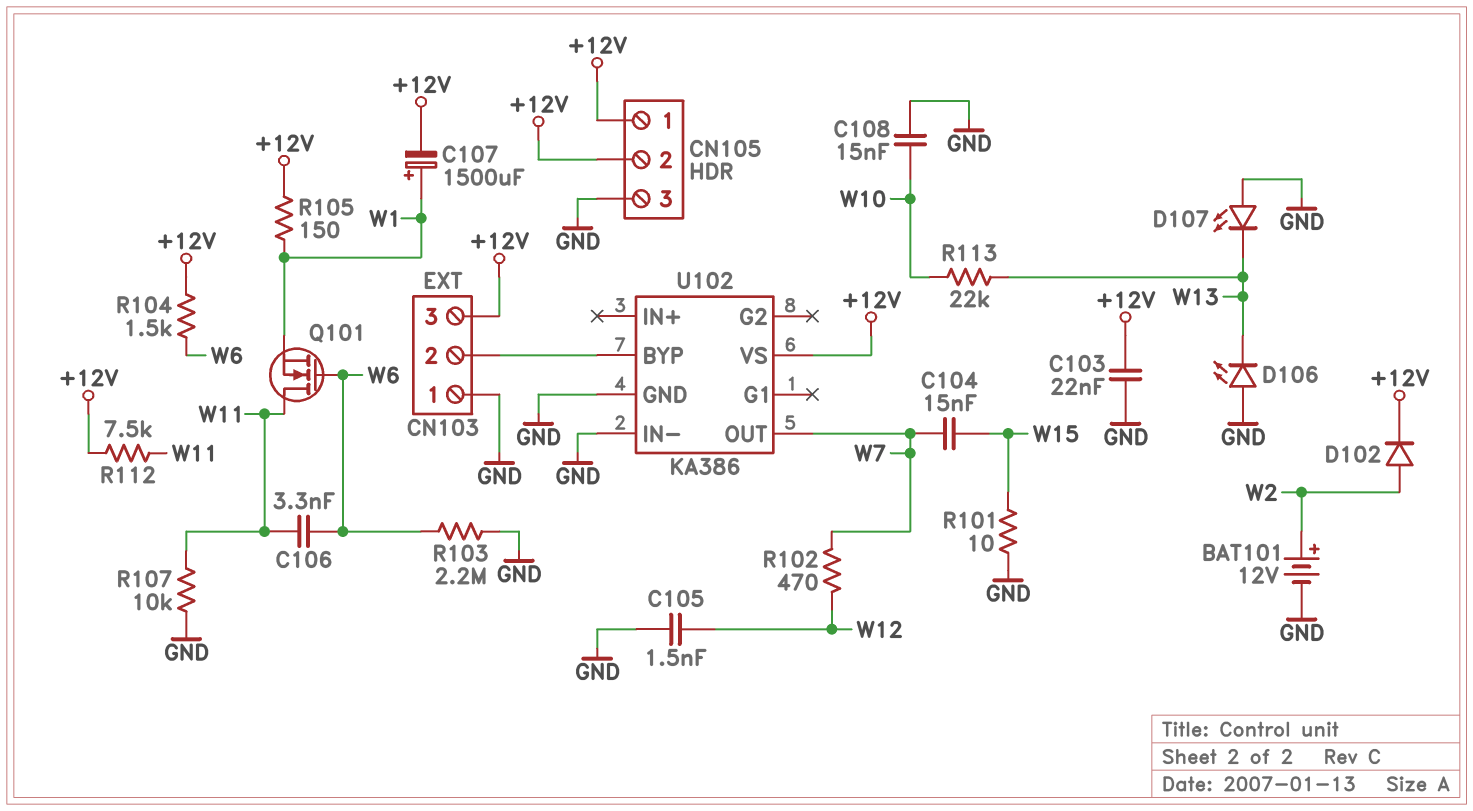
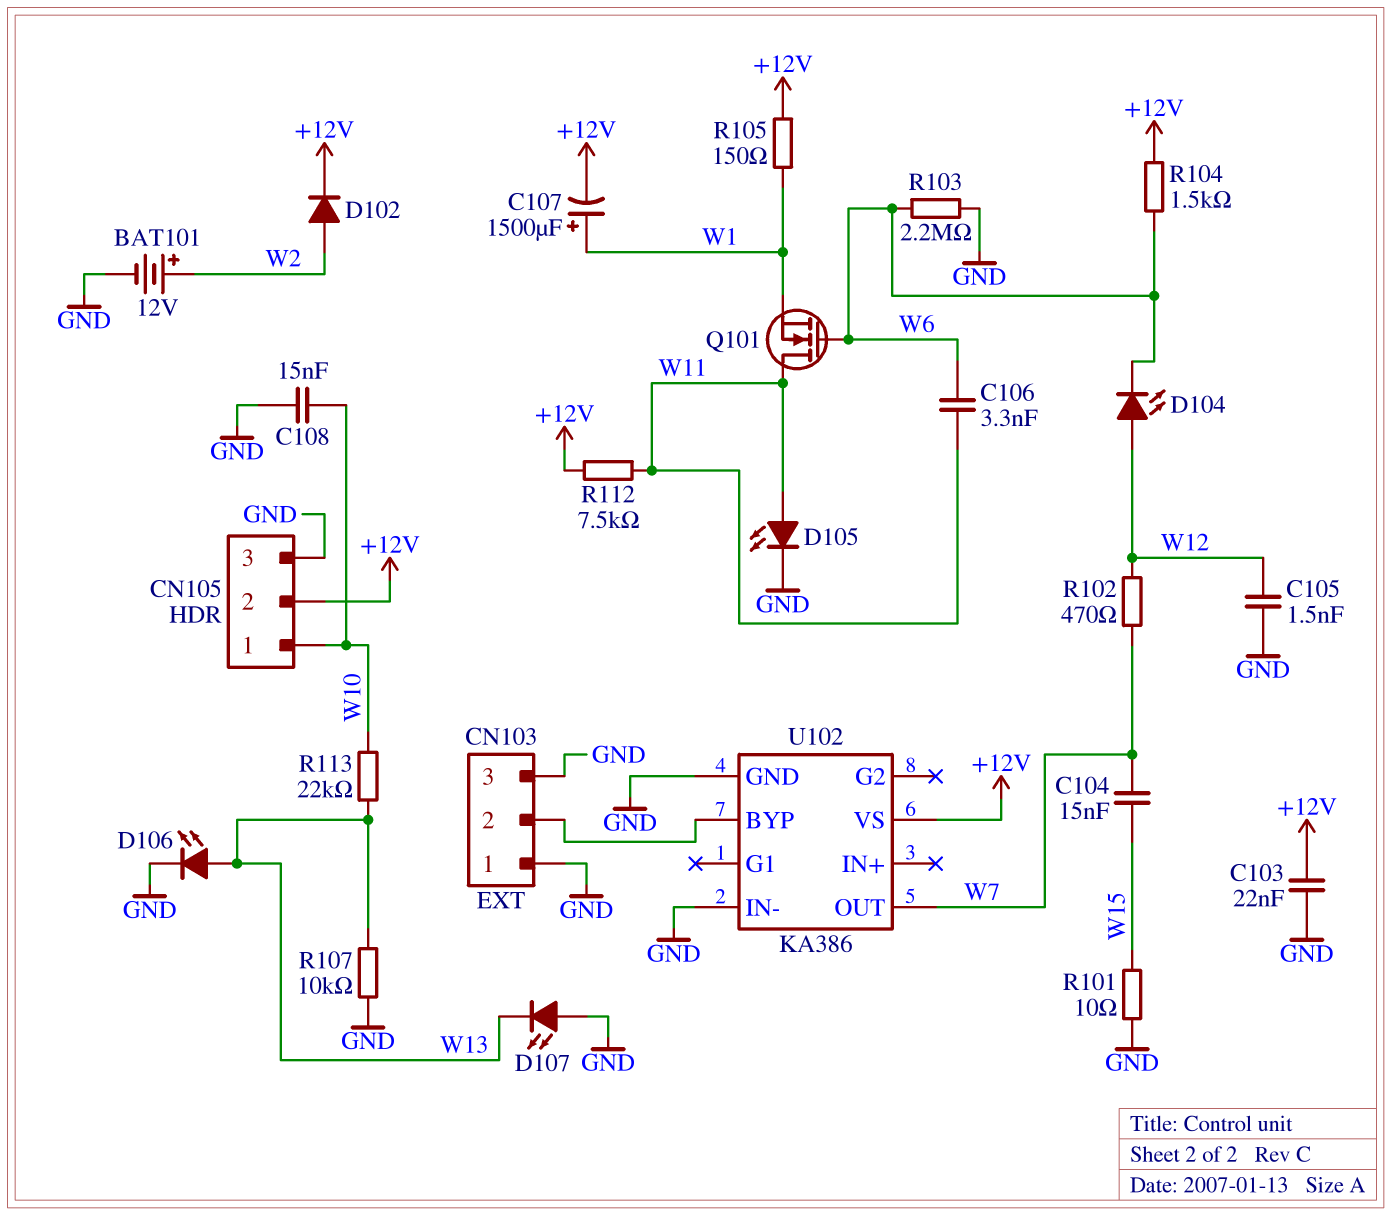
CN103 pin 3: +12V -> GND
CN105 pin 1: +12V -> W10
D104: none -> LED (A W12, K W6)
D105: none -> LED (A W11, K GND)
D106: LED (A GND, K W13) -> LED (A W13, K GND)
R107: 10k (GND, W11) -> 10k (GND, W13)

